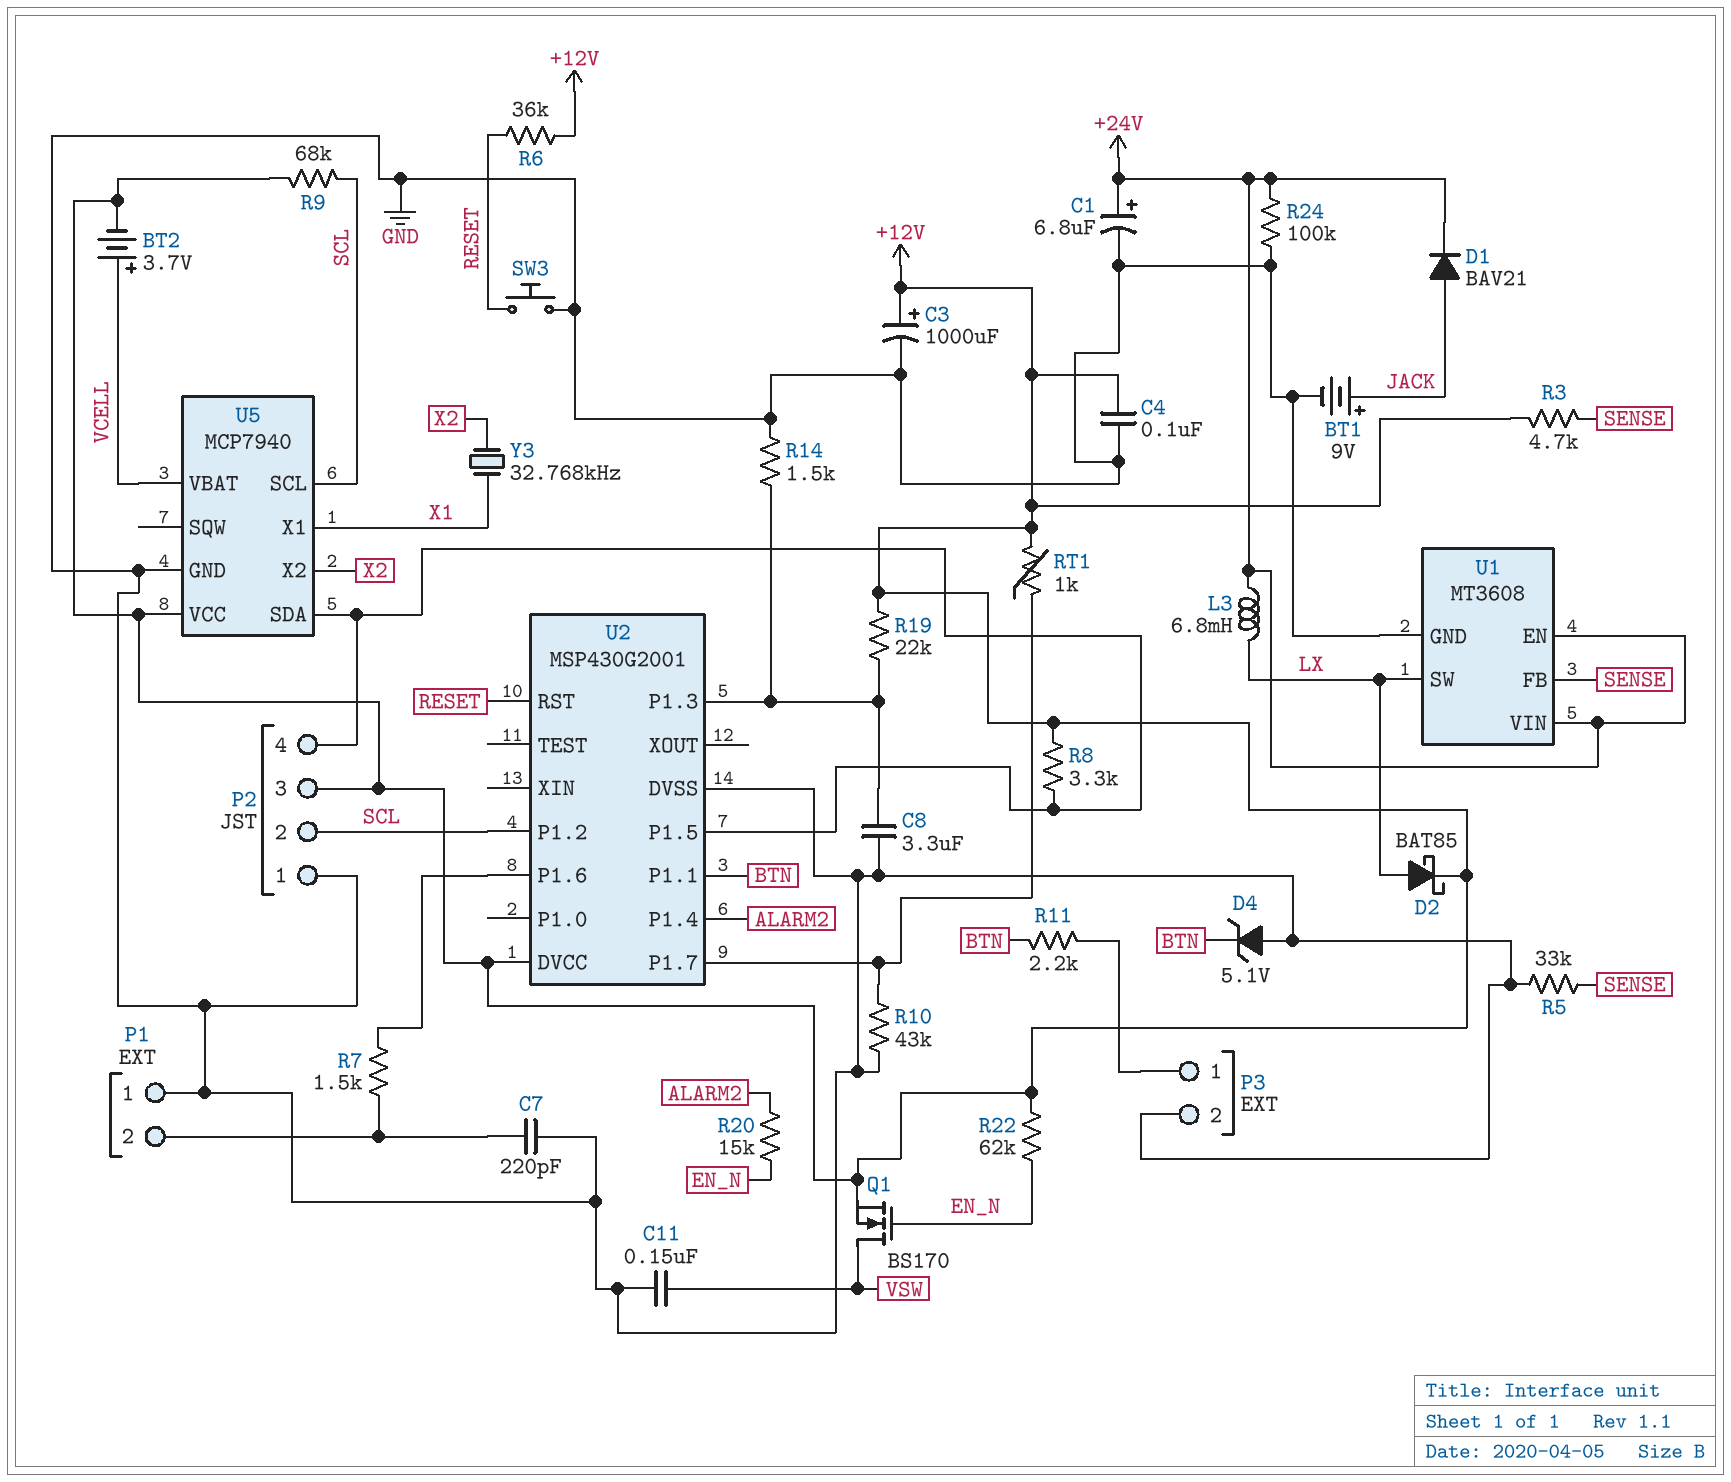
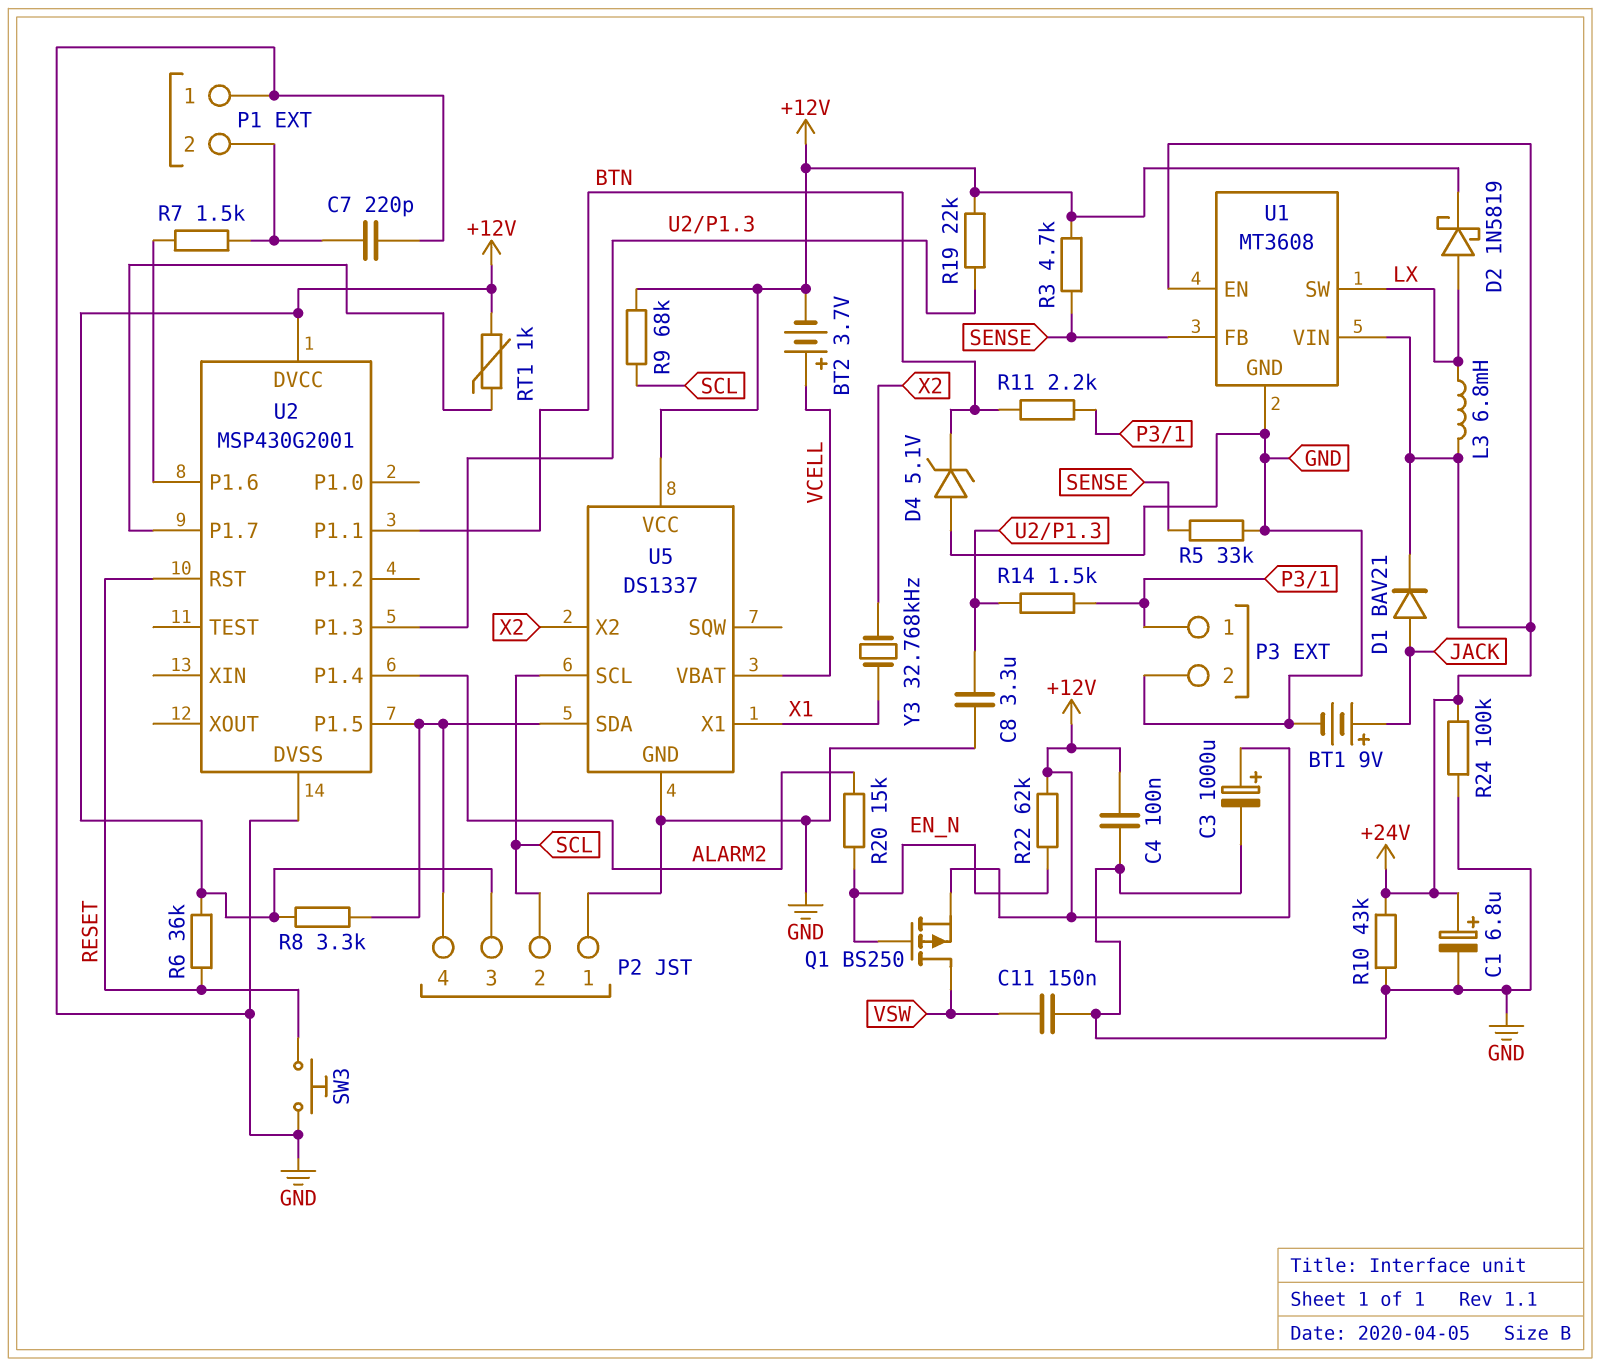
D2: schottky BAT85 (A LX, K +12V) -> schottky 1N5819 (A LX, K +12V)
Q1: NMOS BS170 (G EN_N, D VSW, S +12V) -> PMOS BS250 (G EN_N, D VSW, S +12V)
R10: 43k (GND, U2/P1.7) -> 43k (+24V, GND)
R14: 1.5k (GND, U2/P1.3) -> 1.5k (P3/1, U2/P1.3)
U2 pin P1.2: SCL -> none
U5: MCP7940 -> DS1337

